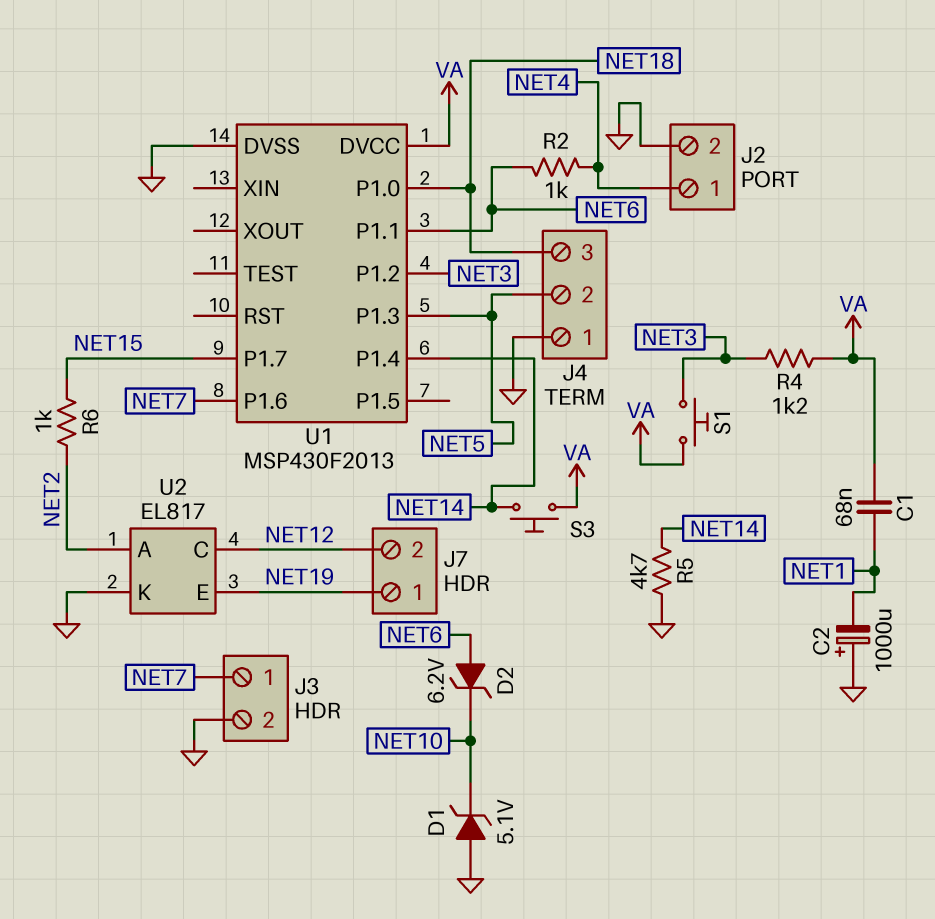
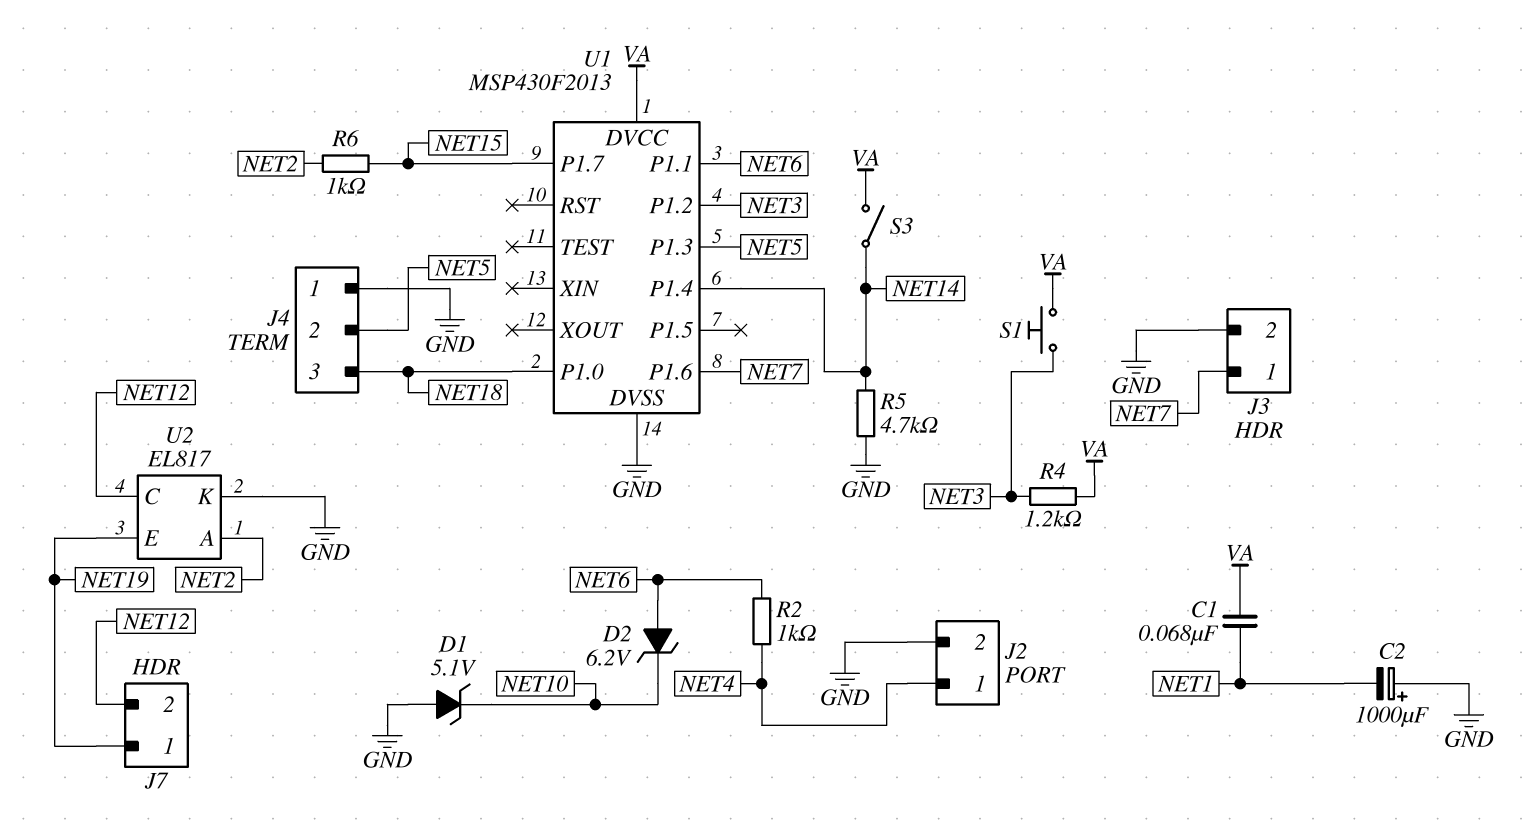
S3: button (NET14, VA) -> switch (NET14, VA)

